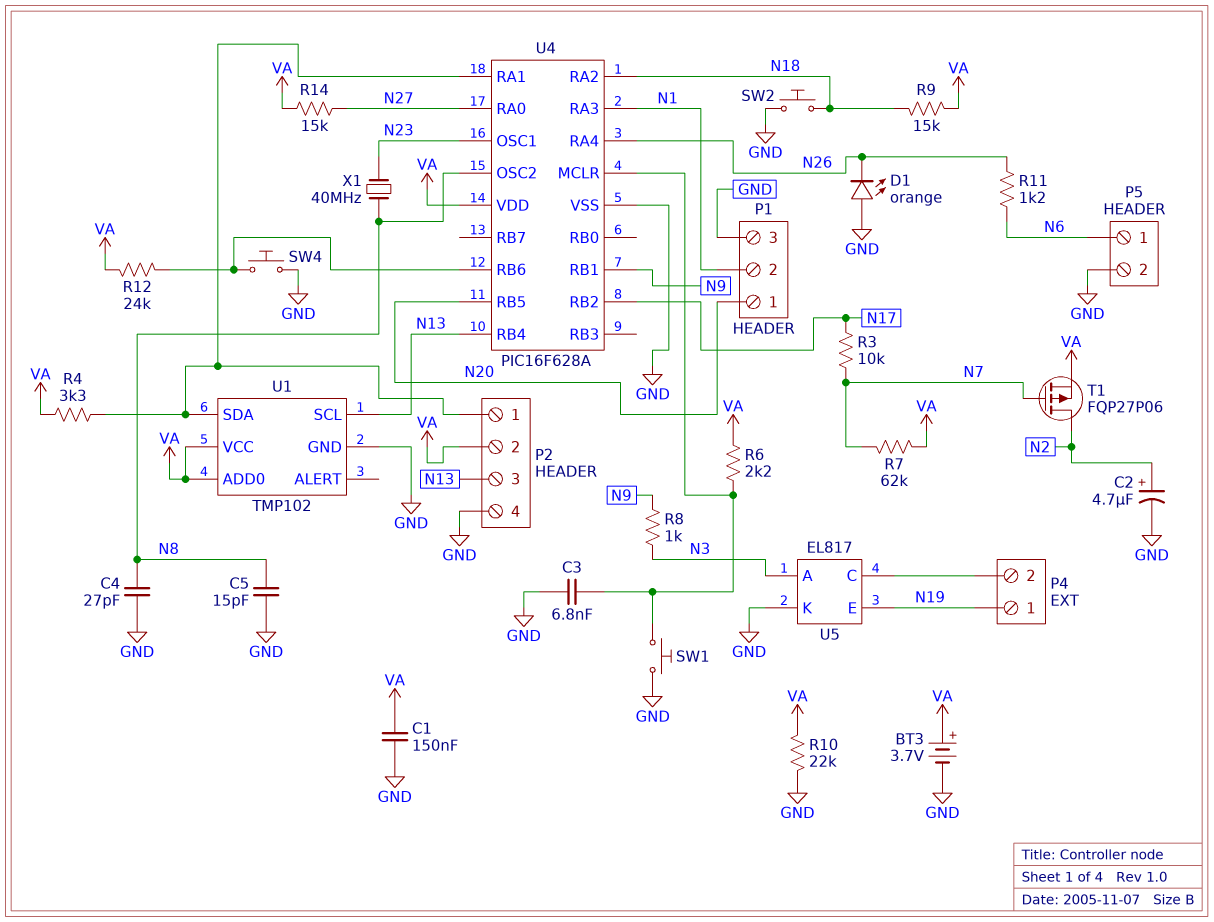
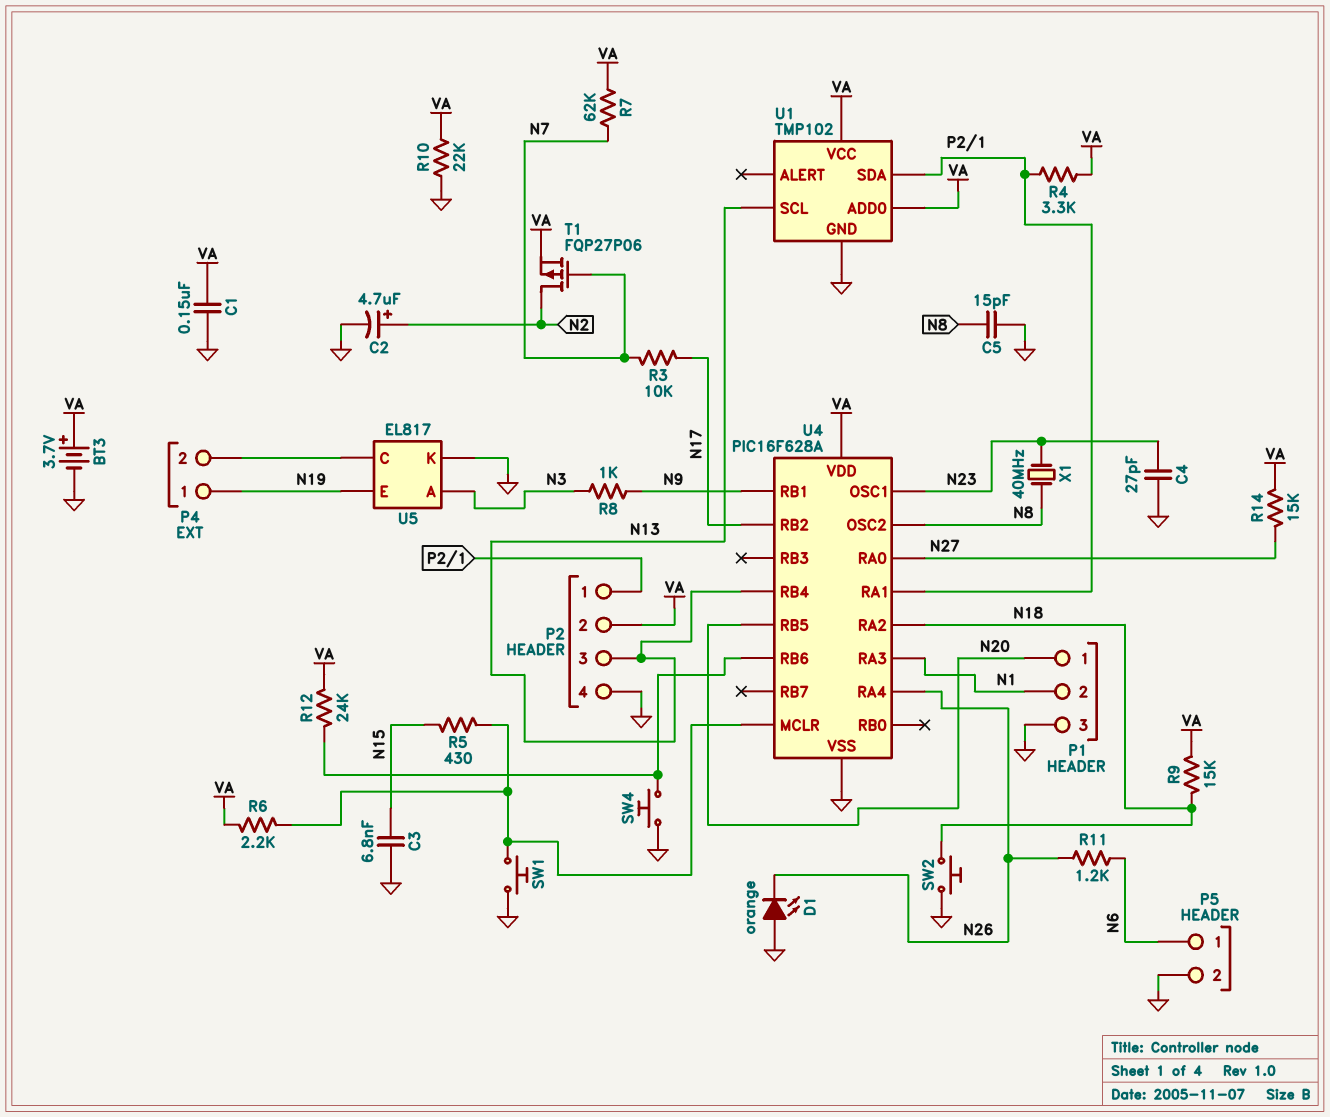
C3: 6.8nF (GND, U4/MCLR) -> 6.8nF (GND, N15)
C4: 27pF (GND, N8) -> 27pF (GND, N23)
R5: none -> 430 (N15, U4/MCLR)

